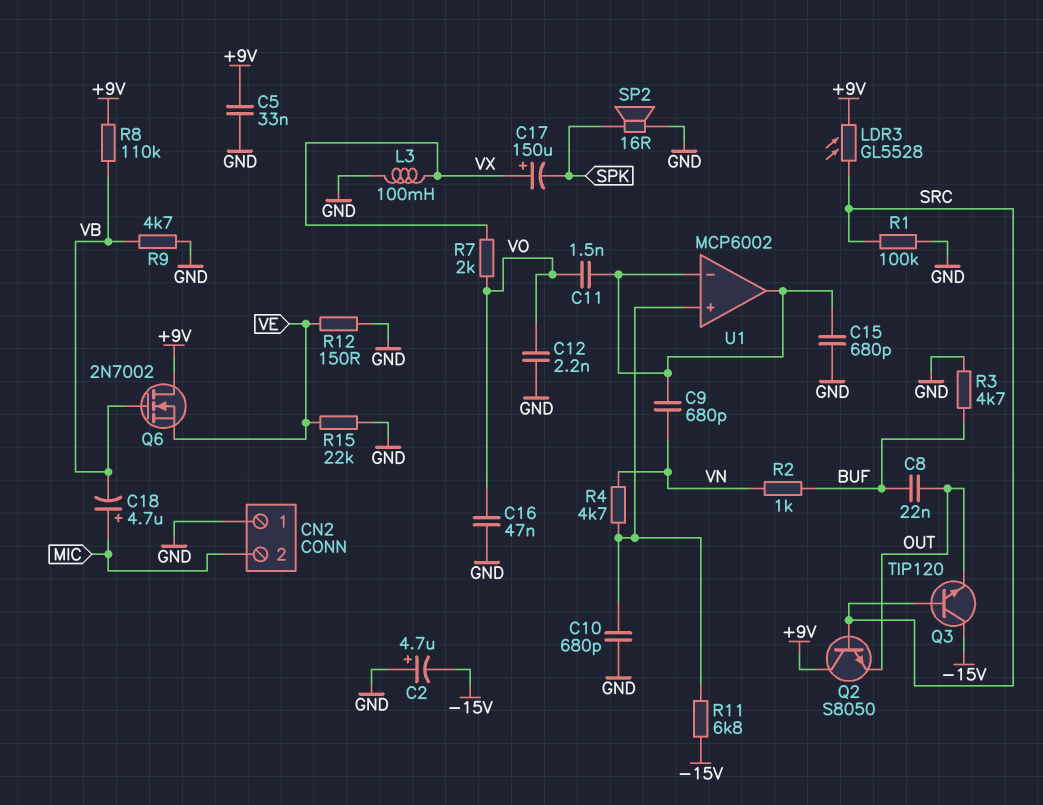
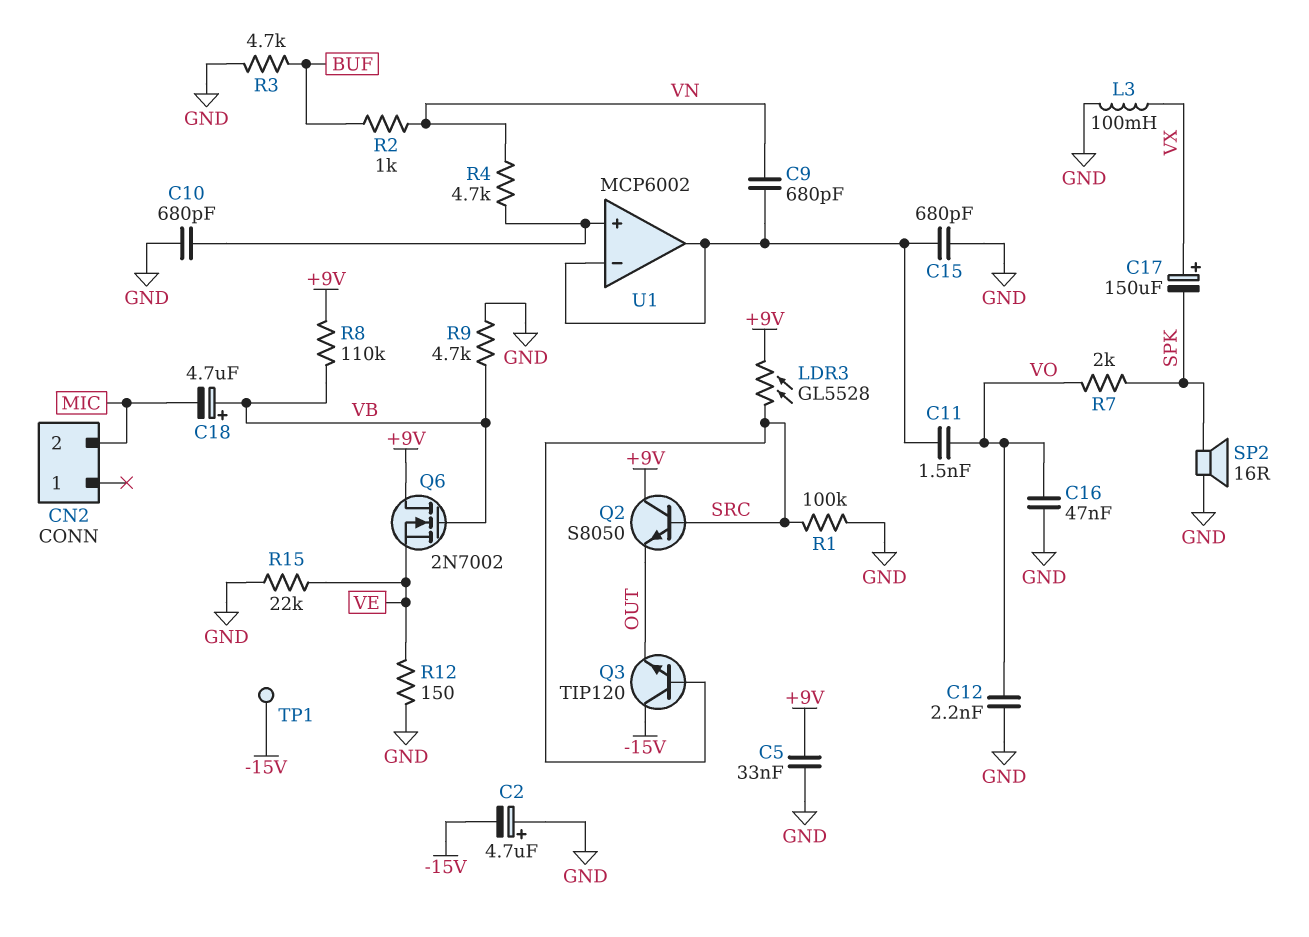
C8: 22nF (BUF, OUT) -> none
C18: 4.7uF (plus MIC, minus VB) -> 4.7uF (plus VB, minus MIC)
CN2 pin 1: GND -> none
R7: 2k (VO, VX) -> 2k (SPK, VO)
R11: 6.8k (-15V, U1/in+) -> none
TP1: none -> test point (-15V)

